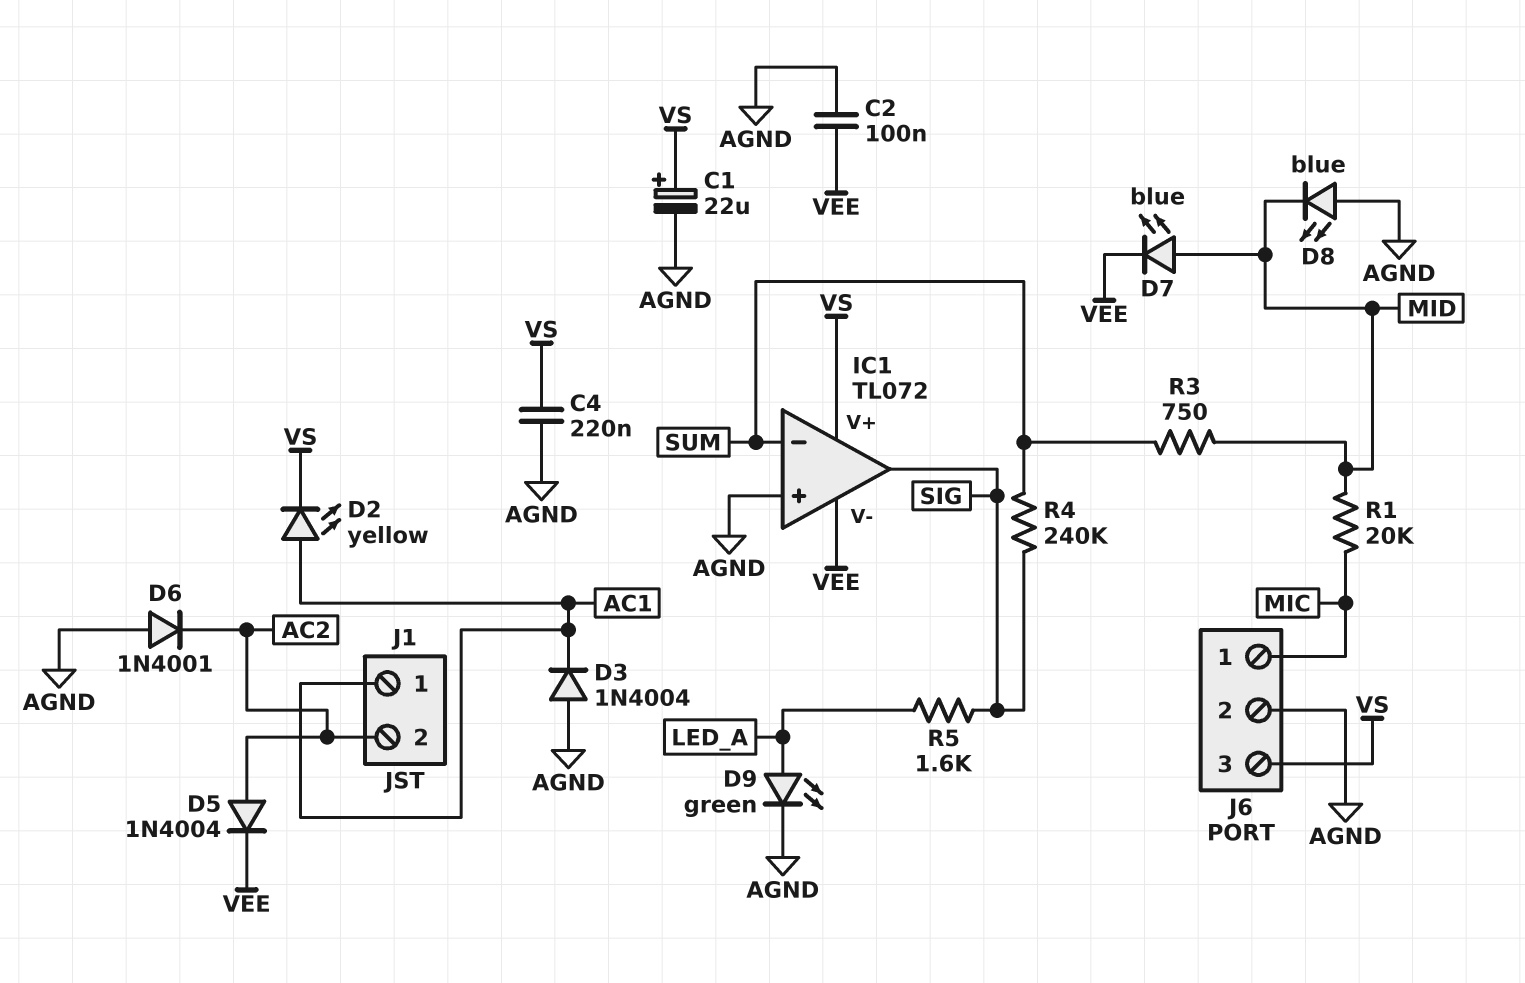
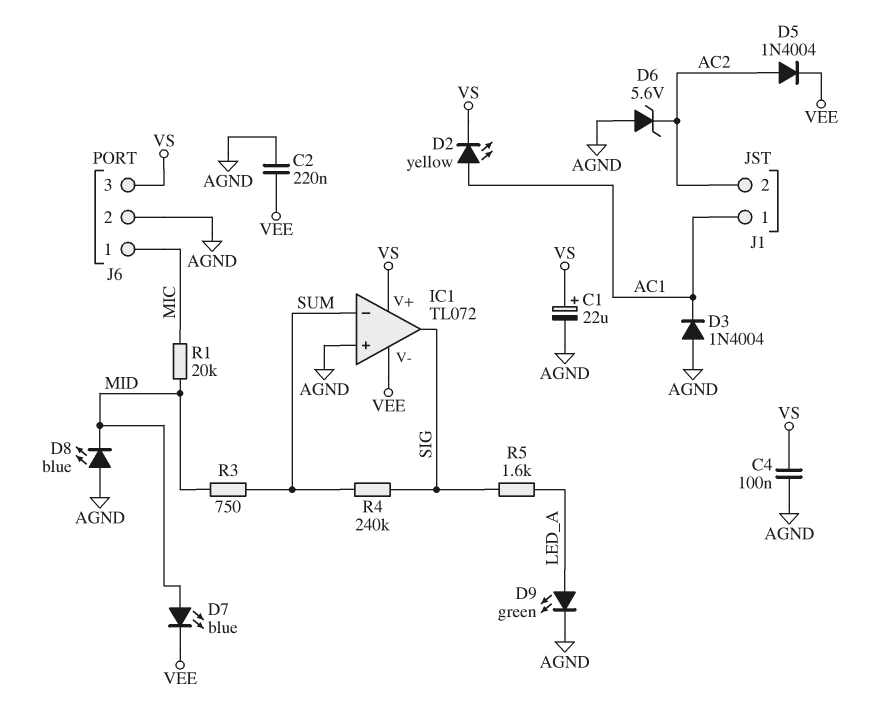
C2: 100nF (AGND, VEE) -> 220nF (AGND, VEE)
C4: 220nF (AGND, VS) -> 100nF (AGND, VS)
D6: diode 1N4001 (A AGND, K AC2) -> zener 5.6V (A AGND, K AC2)

